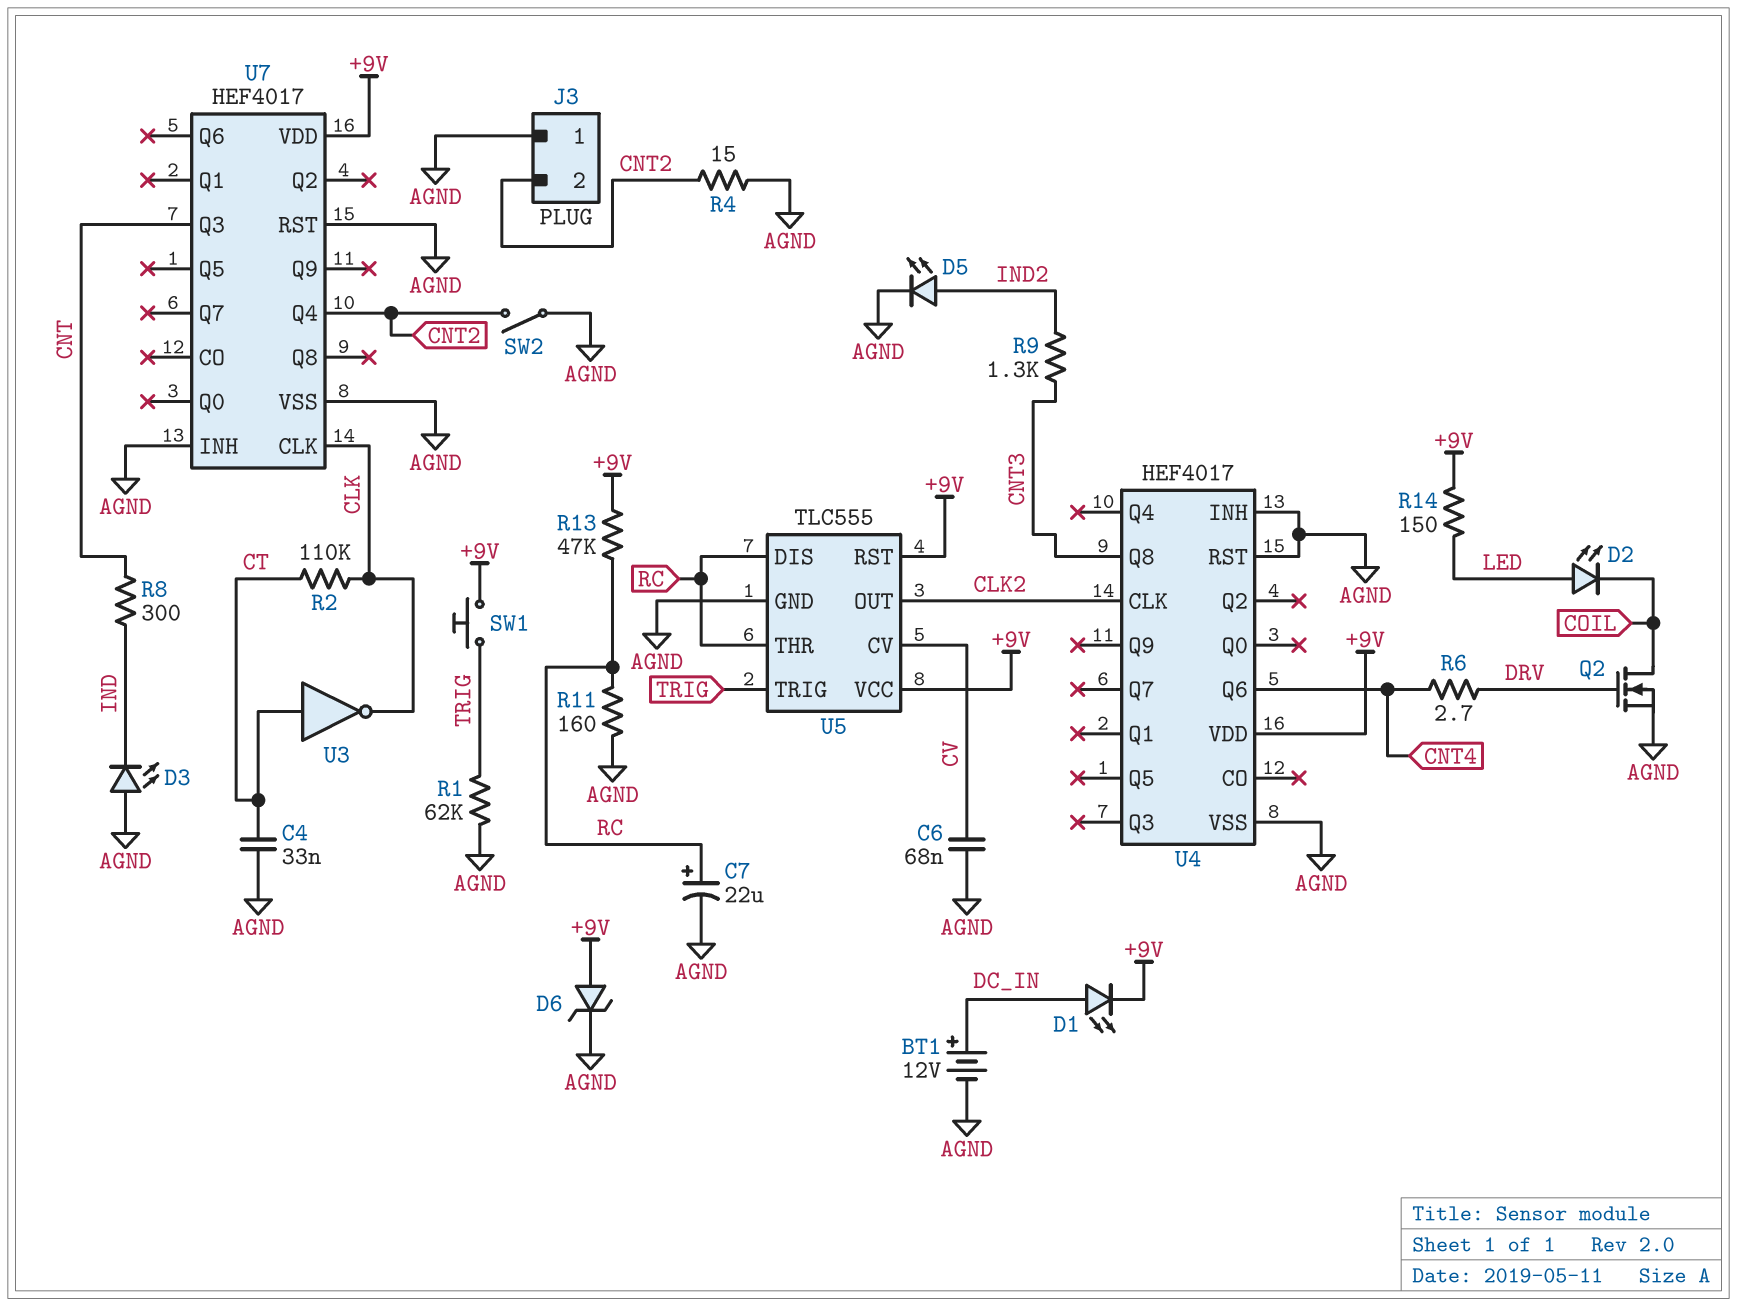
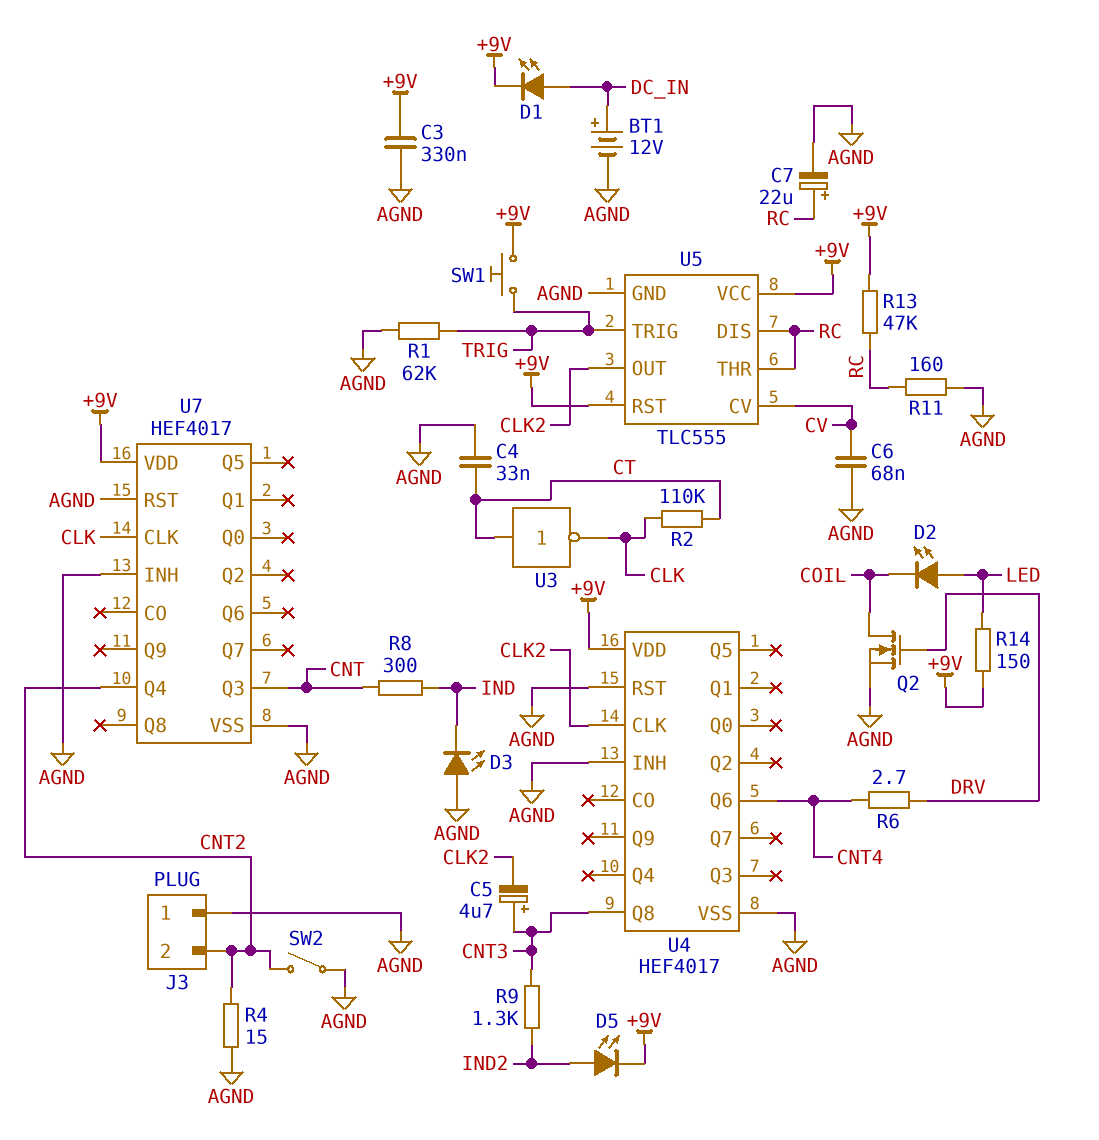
C3: none -> 330nF (+9V, AGND)
C5: none -> 4.7uF (plus CNT3, minus CLK2)
D5: LED (A IND2, K AGND) -> LED (A IND2, K +9V)
D6: zener (A +9V, K AGND) -> none

